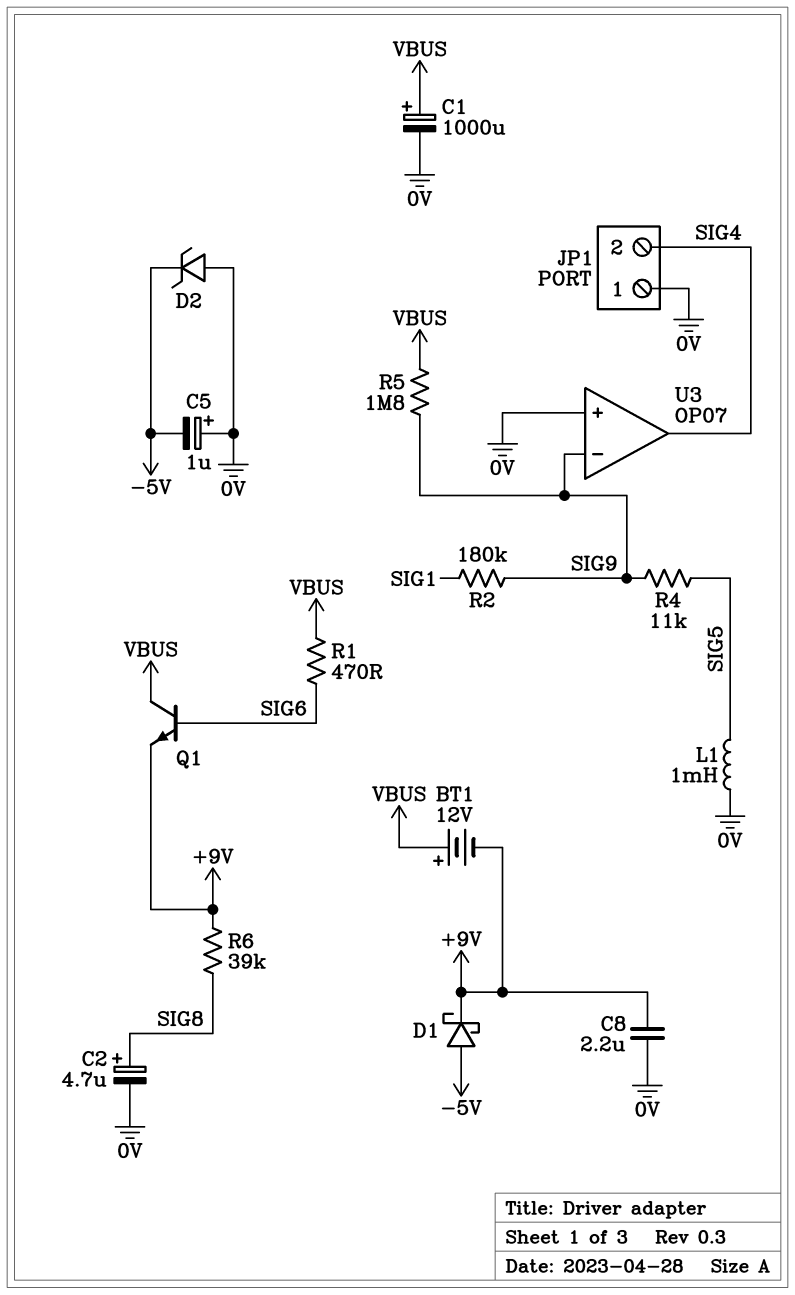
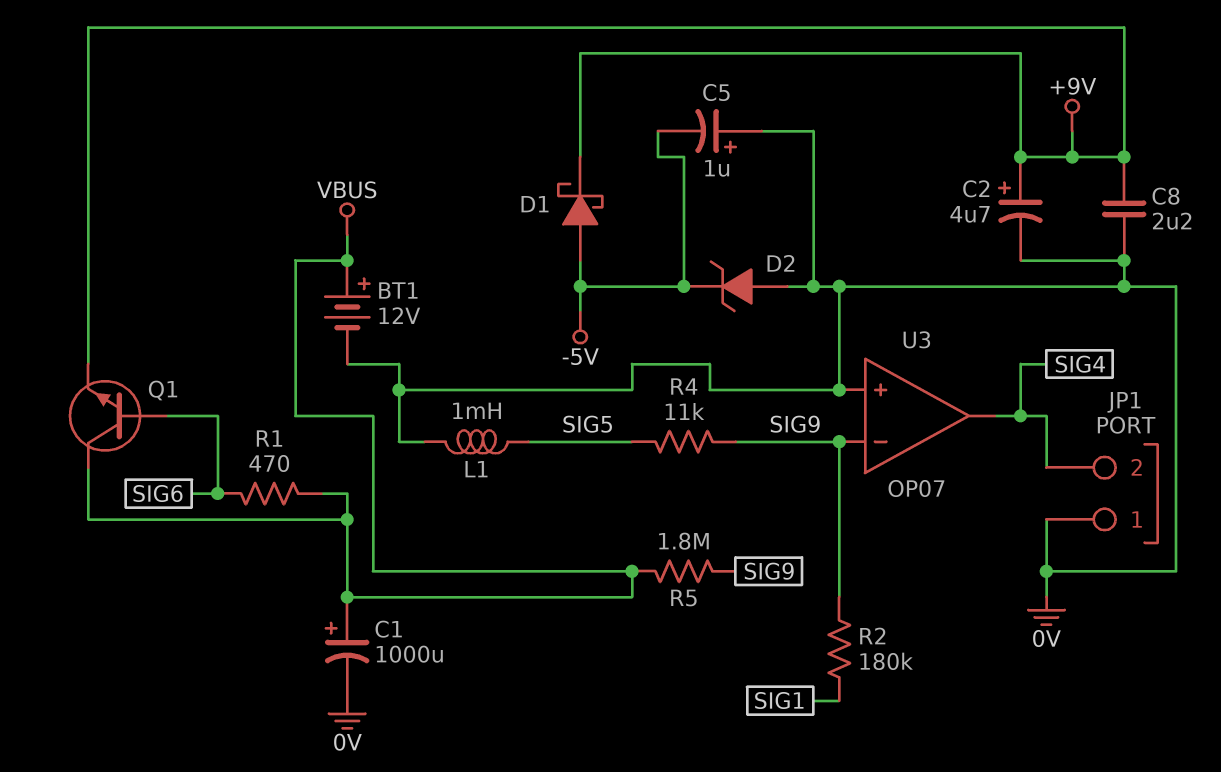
BT1: 12V (plus VBUS, minus +9V) -> 12V (plus VBUS, minus 0V)
C2: 4.7uF (plus SIG8, minus 0V) -> 4.7uF (plus +9V, minus 0V)
R6: 39k (+9V, SIG8) -> none

